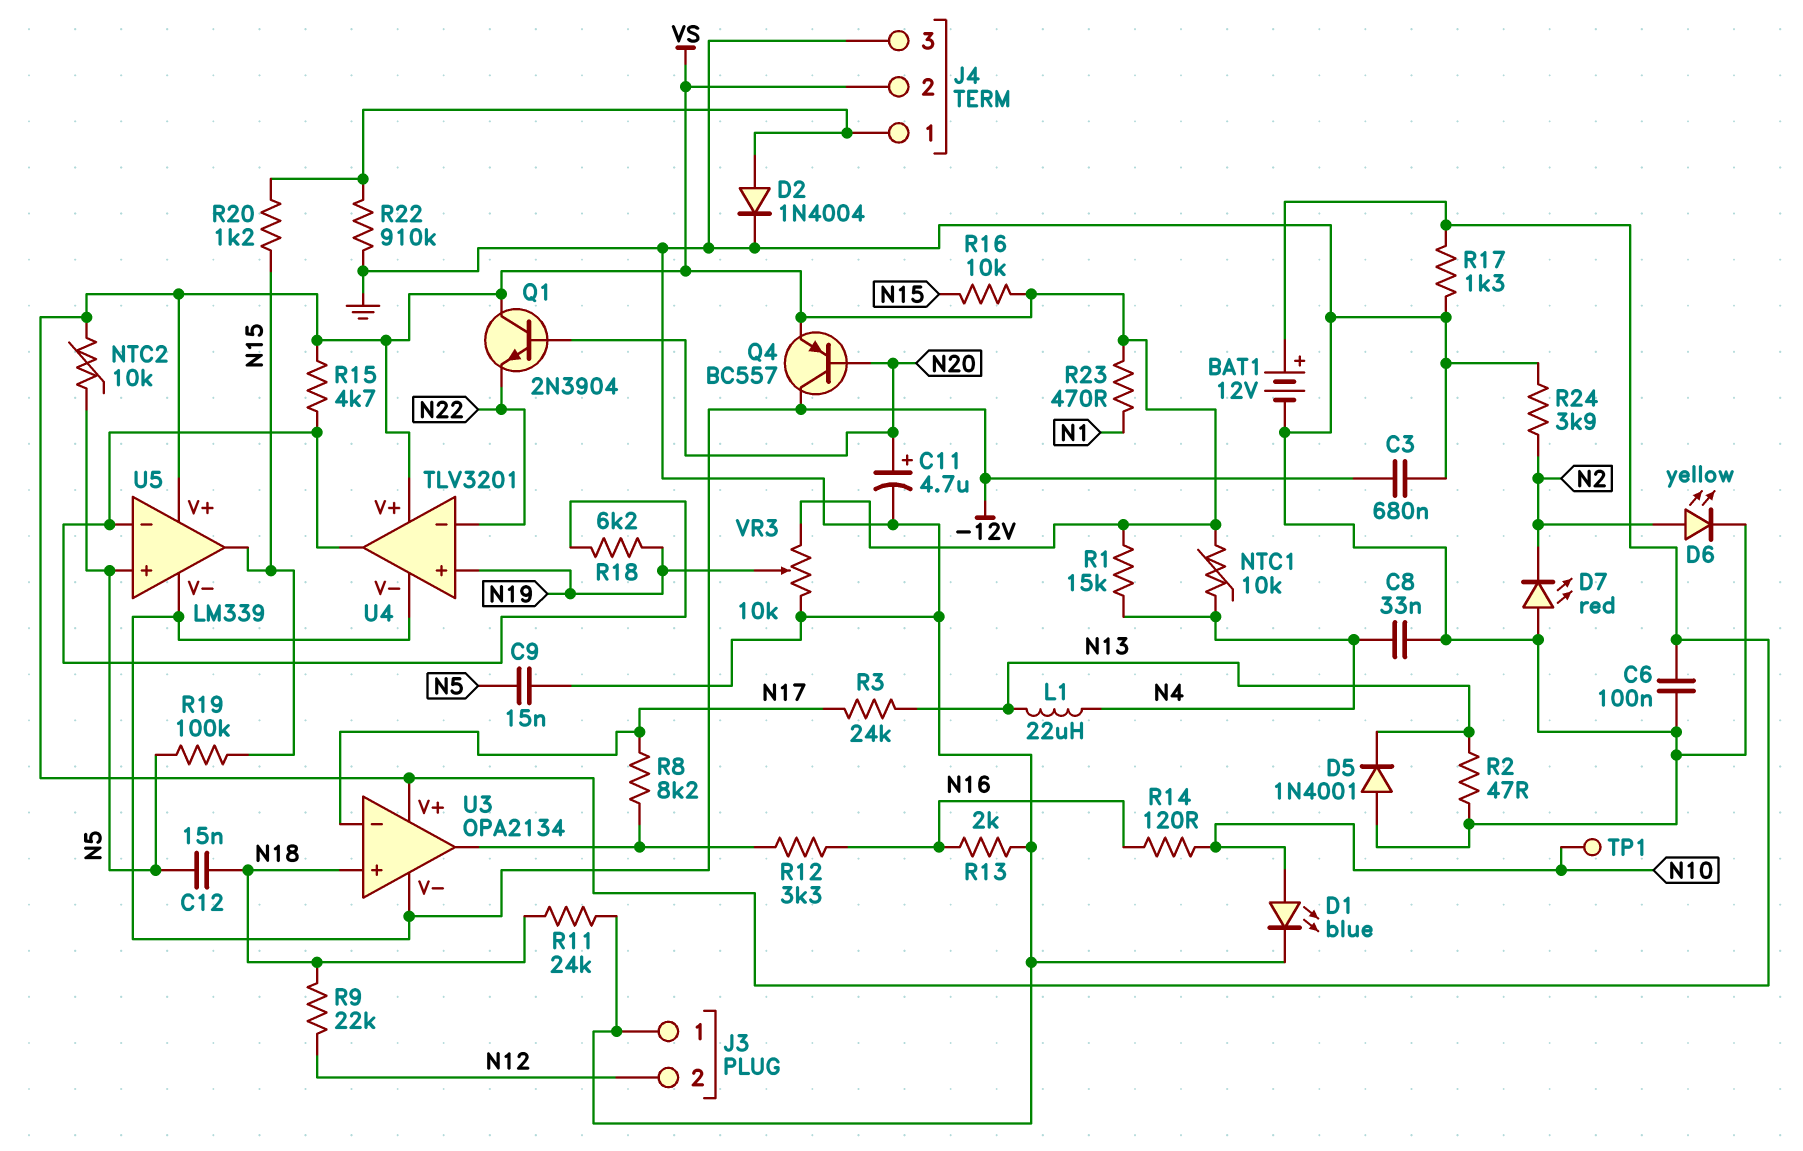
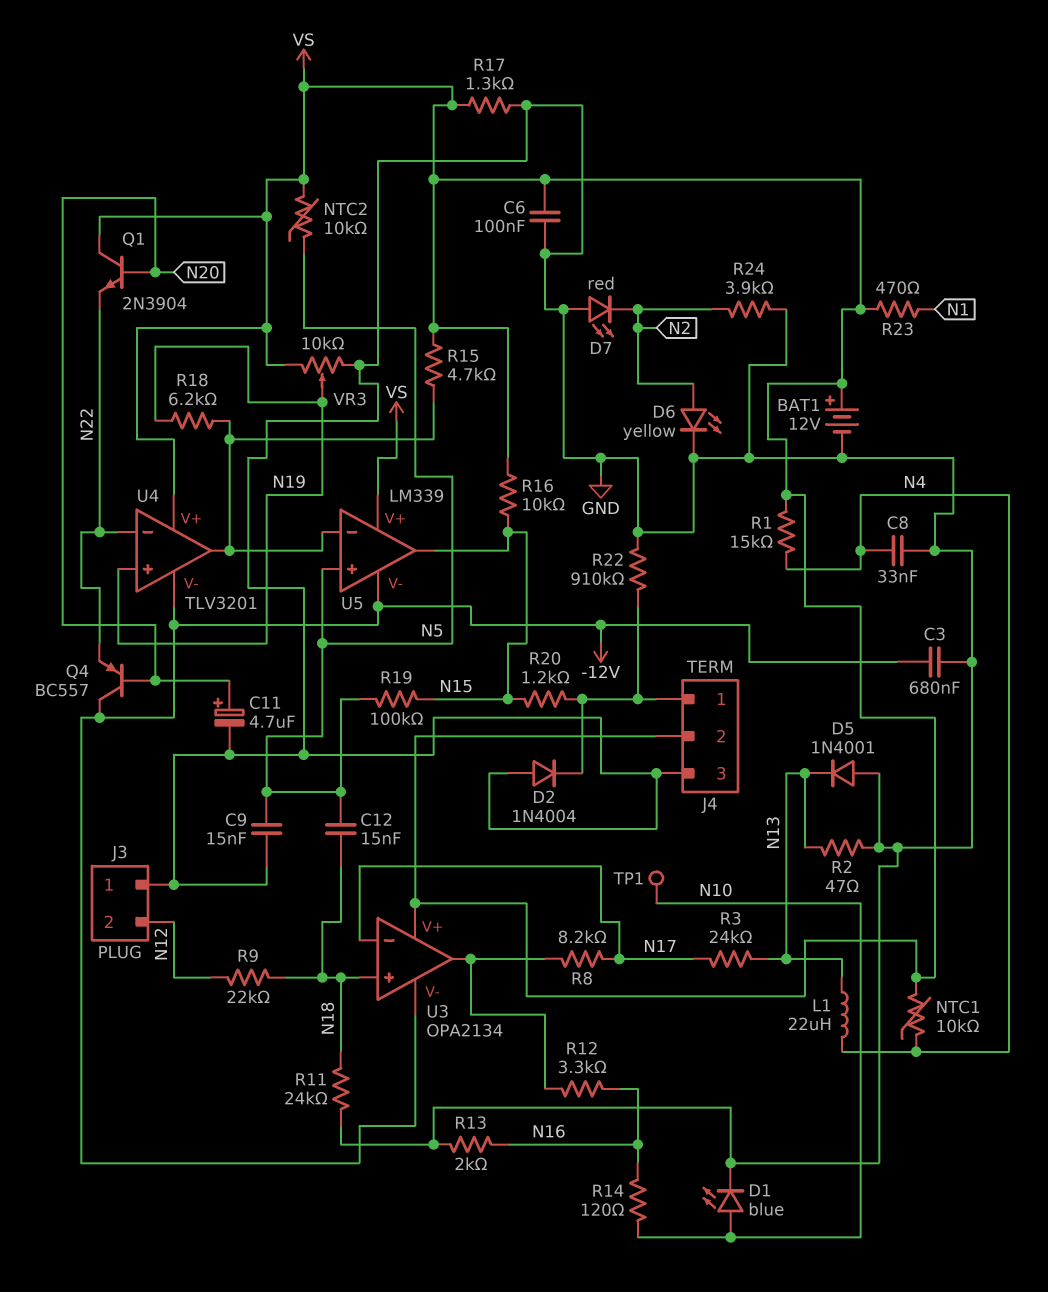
D2: diode 1N4004 (A J4/1, K GND) -> diode 1N4004 (A GND, K J4/1)
Q4: PNP BC557 (B N20, C -12V, E VS) -> PNP BC557 (B N20, C -12V, E N22)

